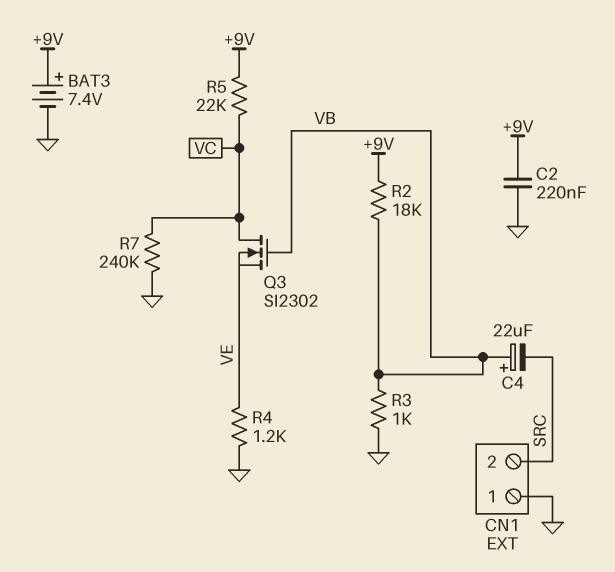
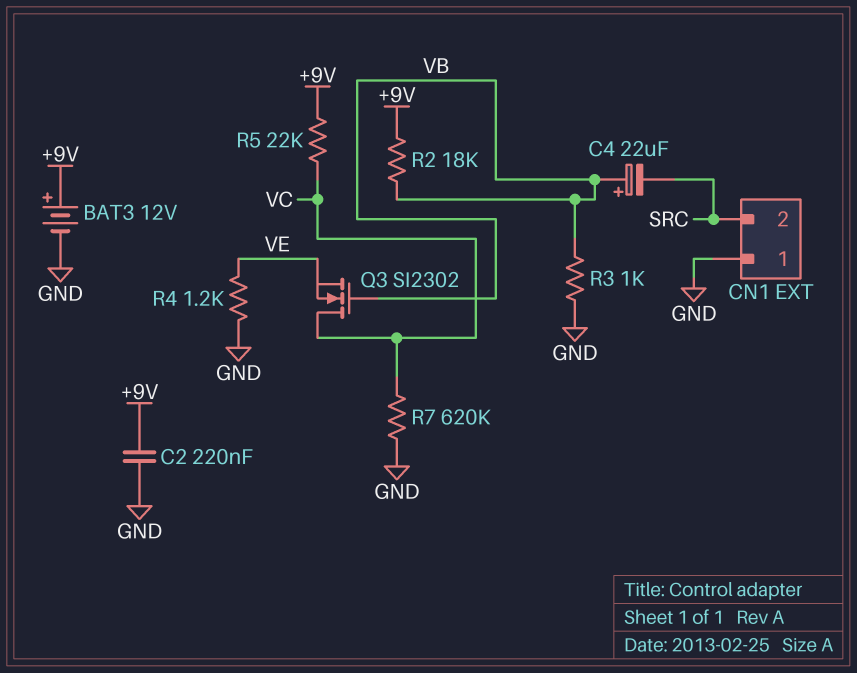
BAT3: 7.4V (plus +9V, minus GND) -> 12V (plus +9V, minus GND)
R7: 240k (GND, VC) -> 620k (GND, VC)

